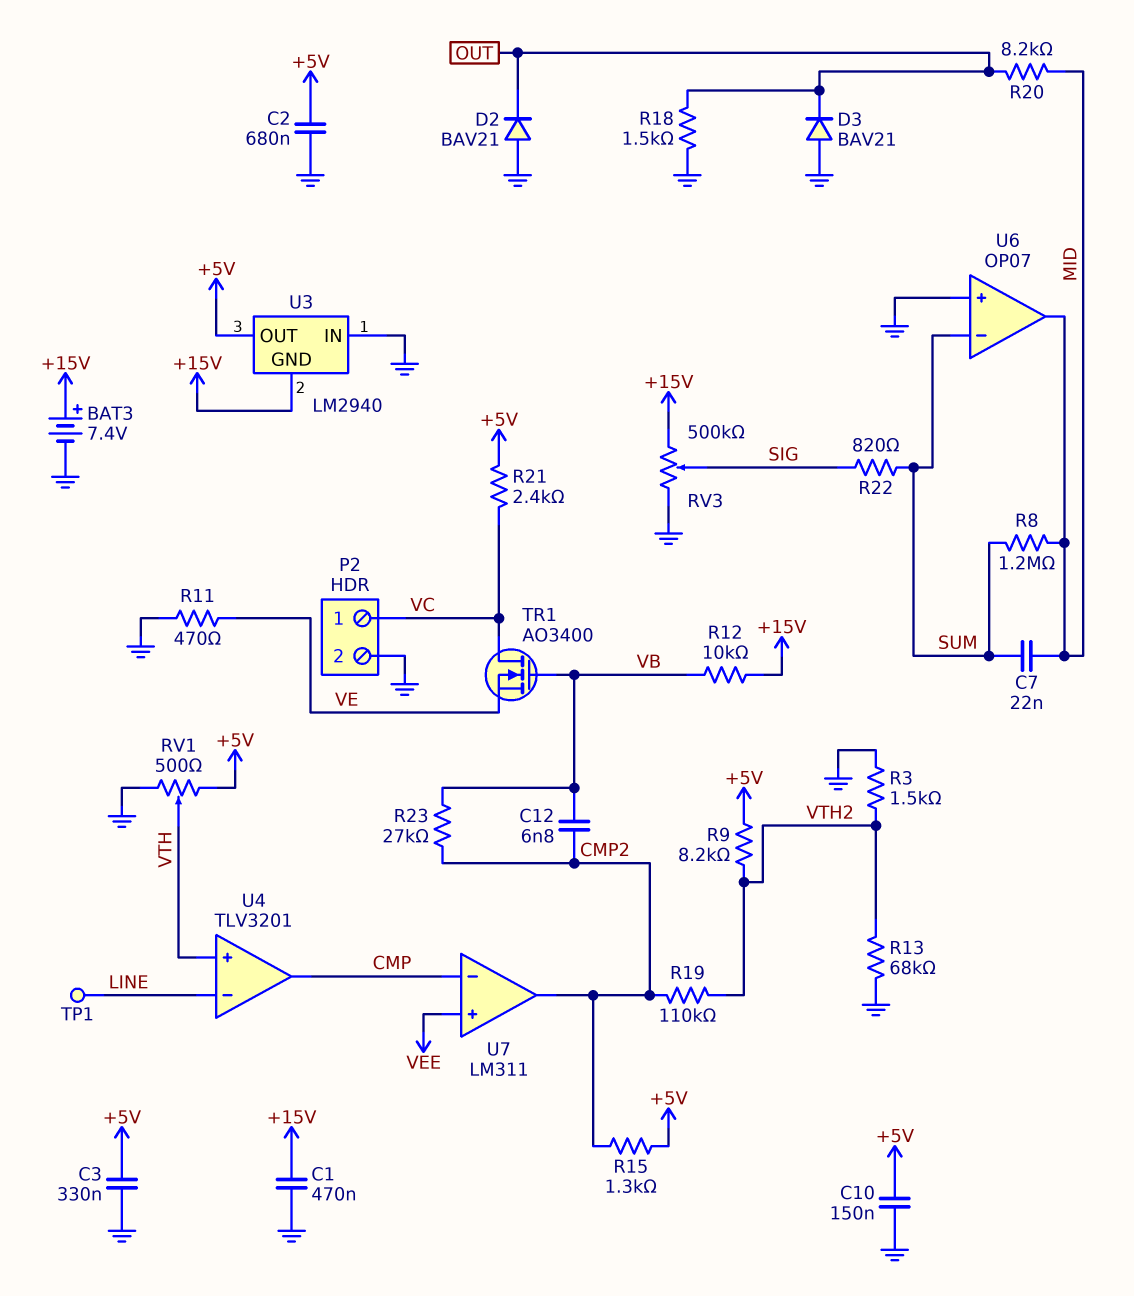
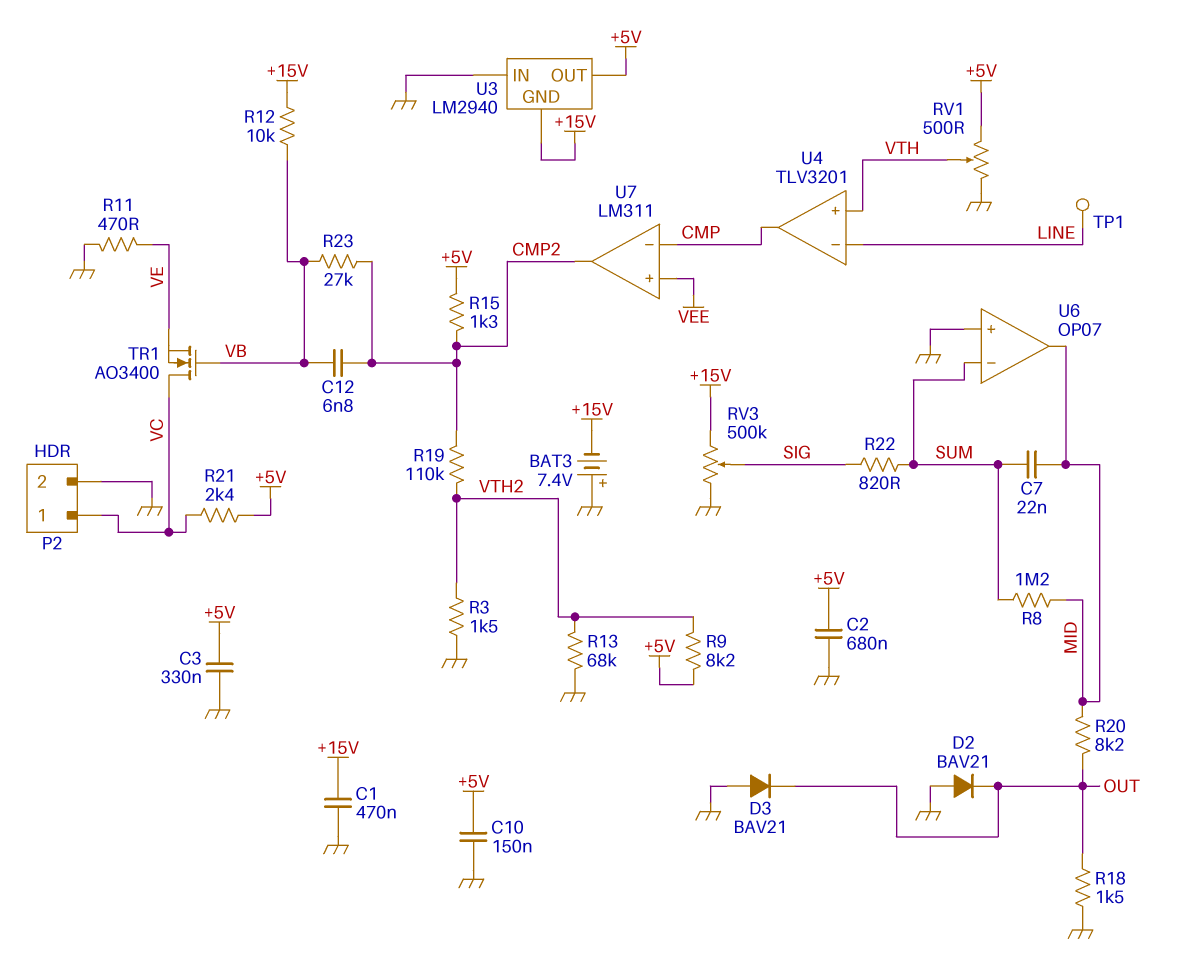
BAT3: 7.4V (plus +15V, minus GND) -> 7.4V (plus GND, minus +15V)

